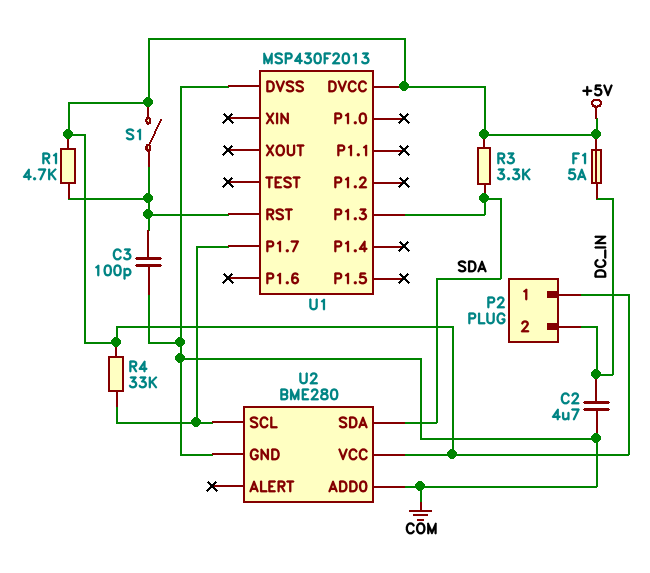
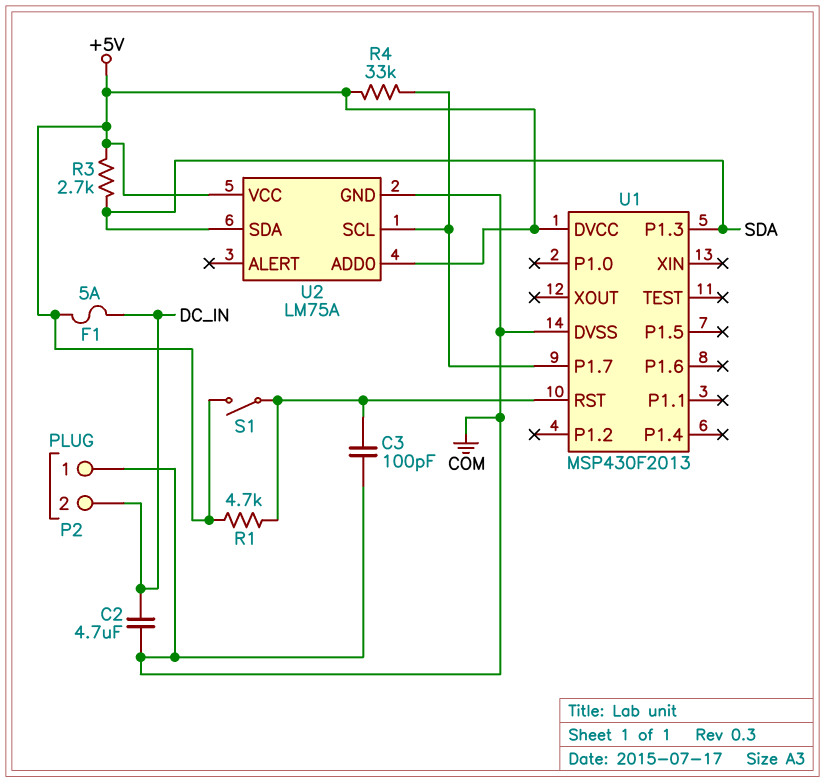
P2 pin 1: +5V -> COM
R3: 3.3k (+5V, SDA) -> 2.7k (+5V, SDA)
U2: BME280 -> LM75A
U2 pin ADD0: COM -> +5V

